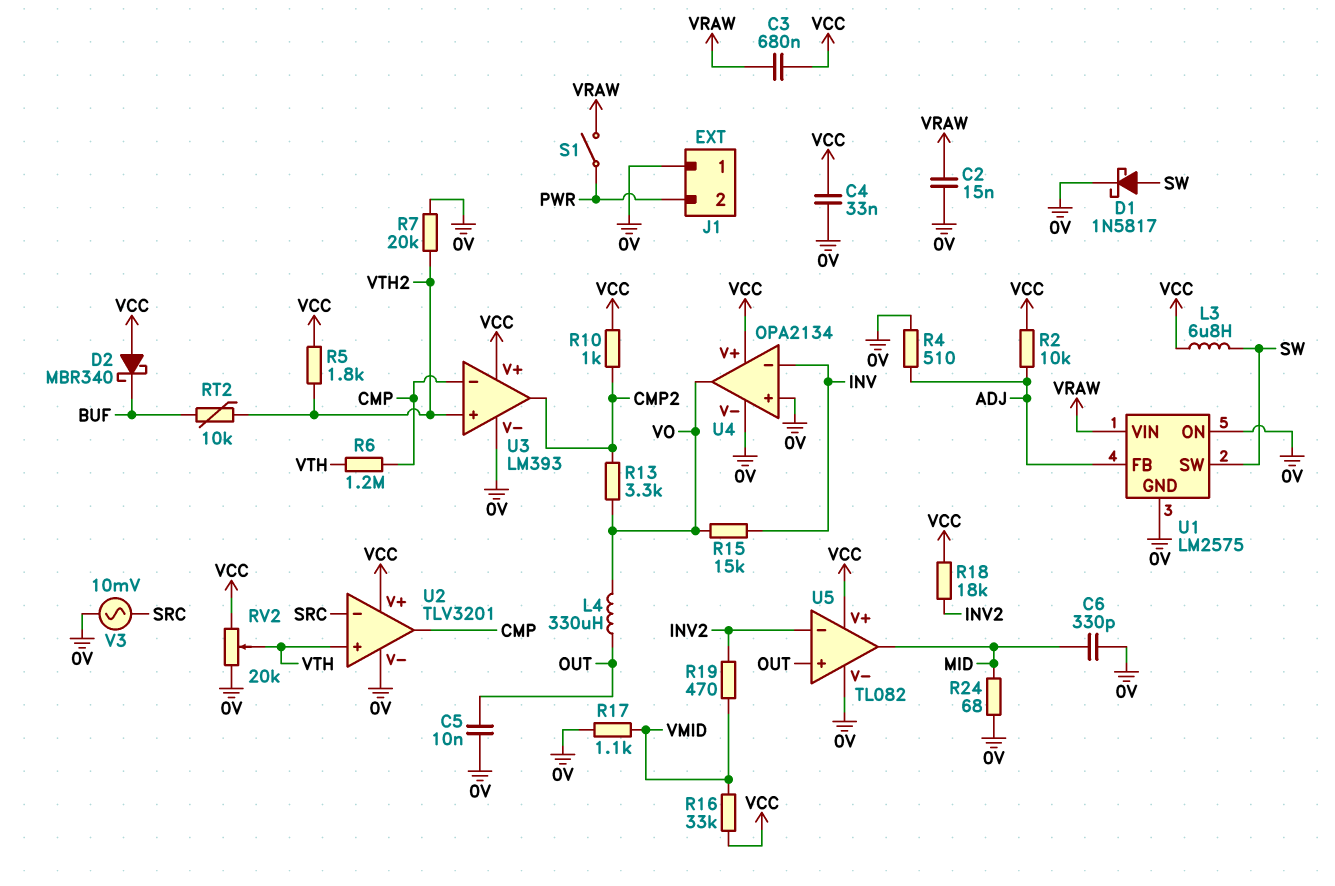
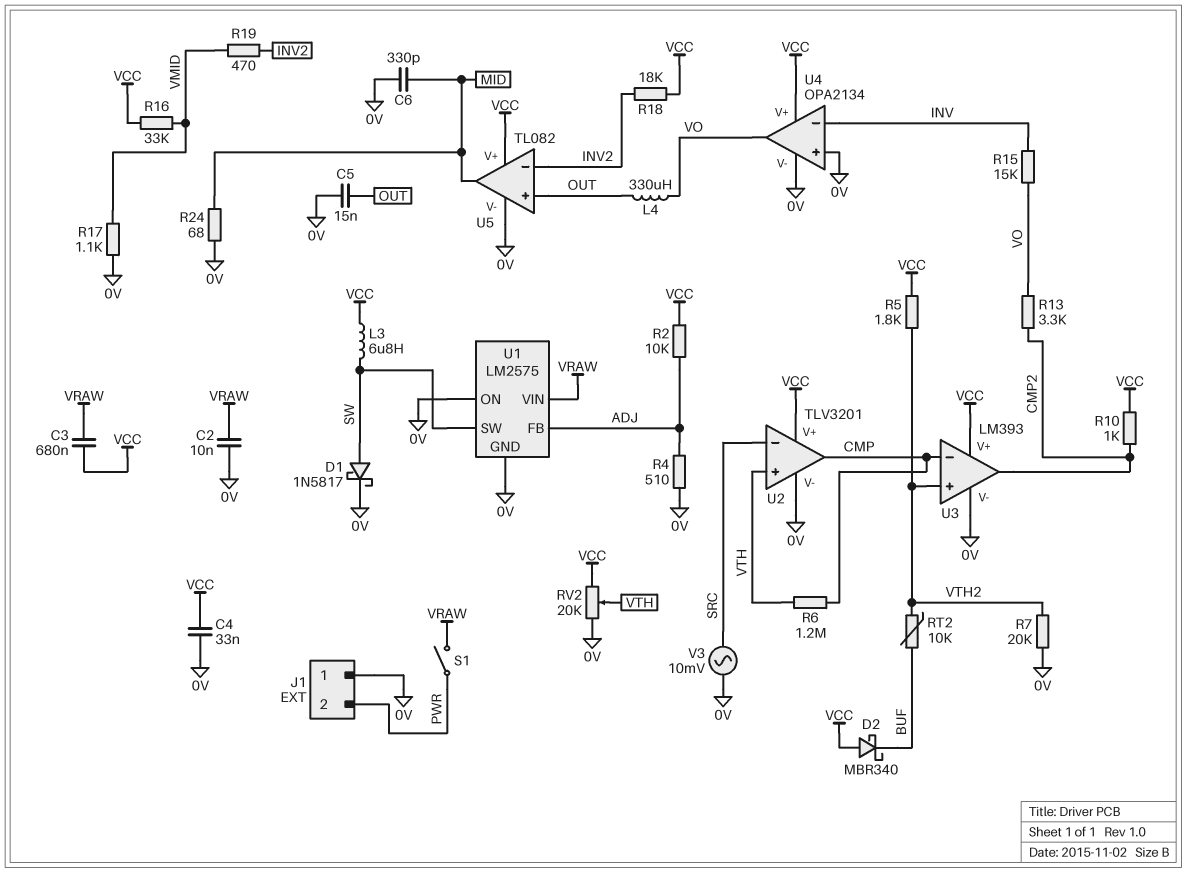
C2: 15nF (0V, VRAW) -> 10nF (0V, VRAW)
C5: 10nF (0V, OUT) -> 15nF (0V, OUT)

